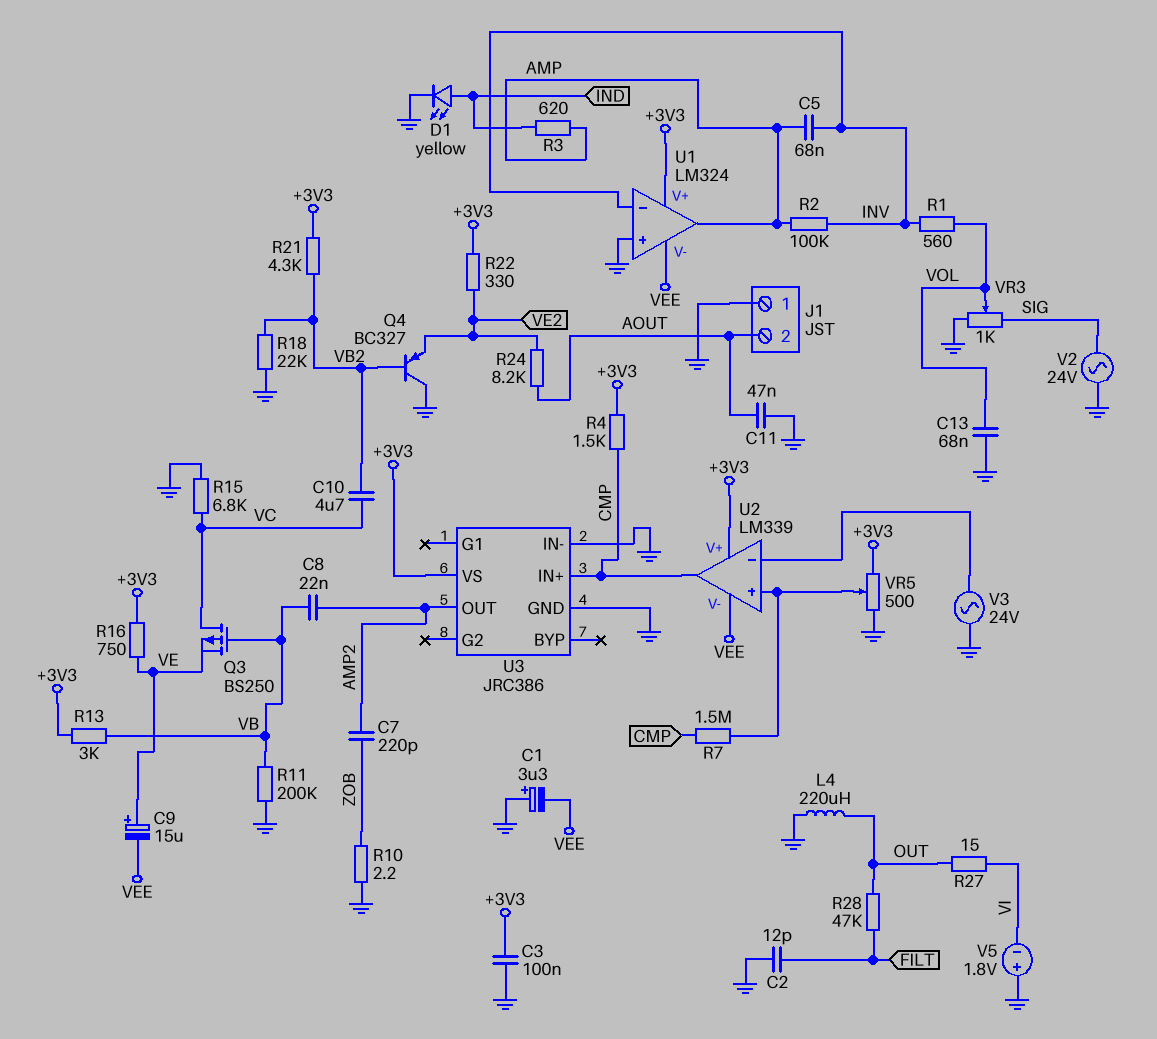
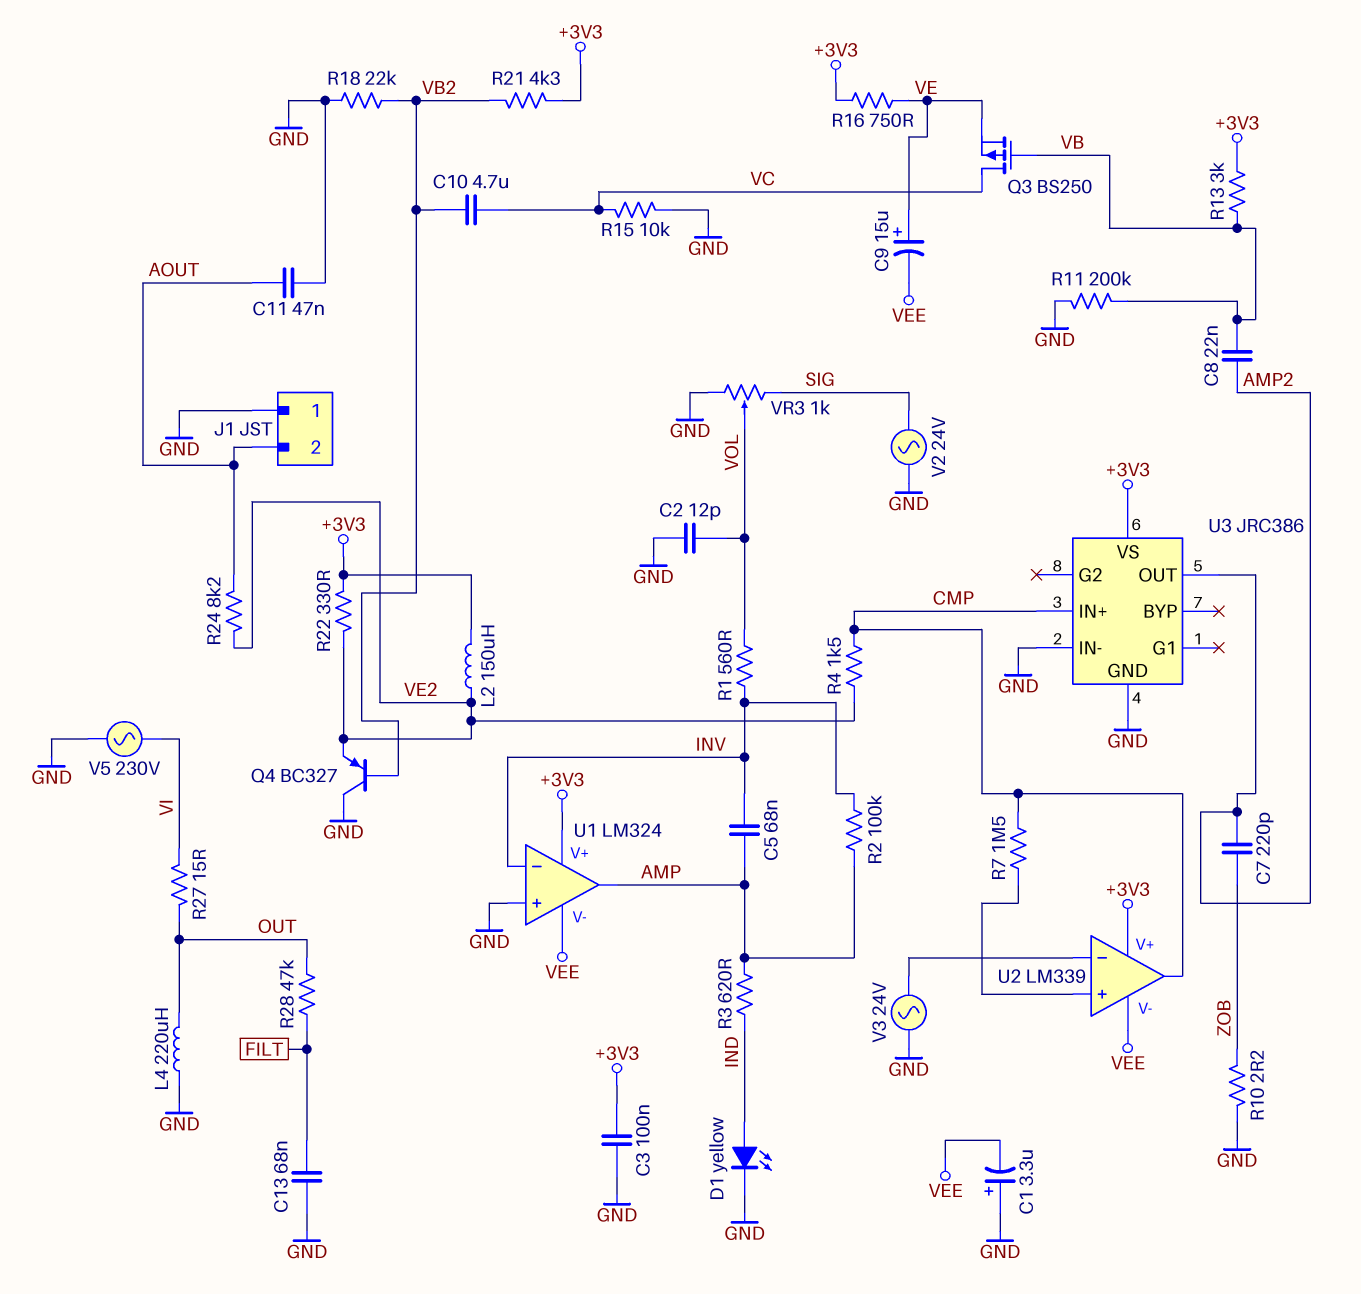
C2: 12pF (FILT, GND) -> 12pF (GND, VOL)
C13: 68nF (GND, VOL) -> 68nF (FILT, GND)
L2: none -> 150uH (+3V3, VE2)
R4: 1.5k (+3V3, CMP) -> 1.5k (CMP, VE2)
R15: 6.8k (GND, VC) -> 10k (GND, VC)
V5: 1.8V (plus GND, minus VI) -> AC 230V (GND, VI)
VR5: 500 (+3V3, GND, wiper U2/in+) -> none

